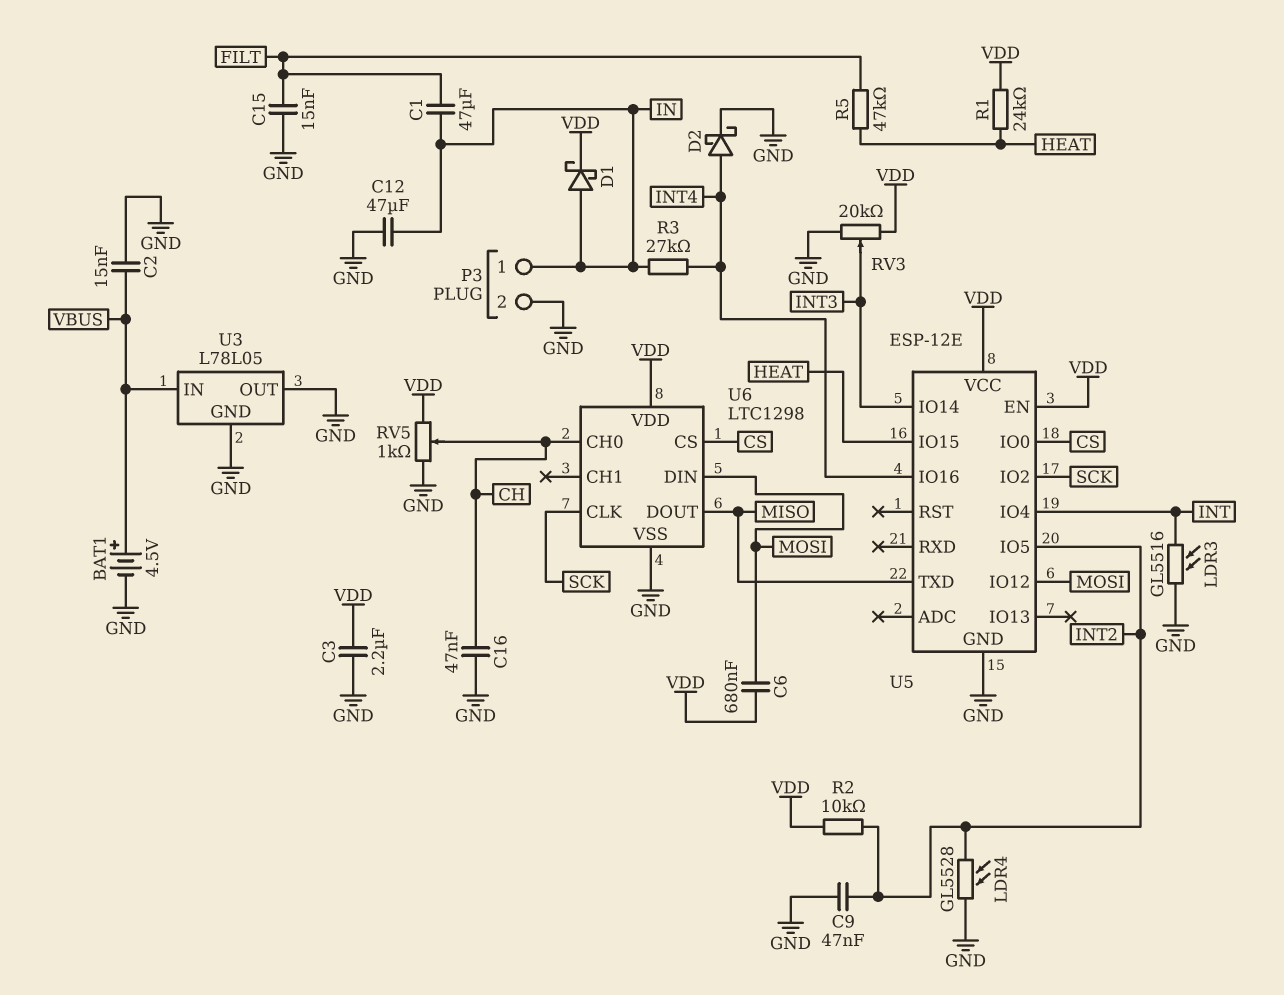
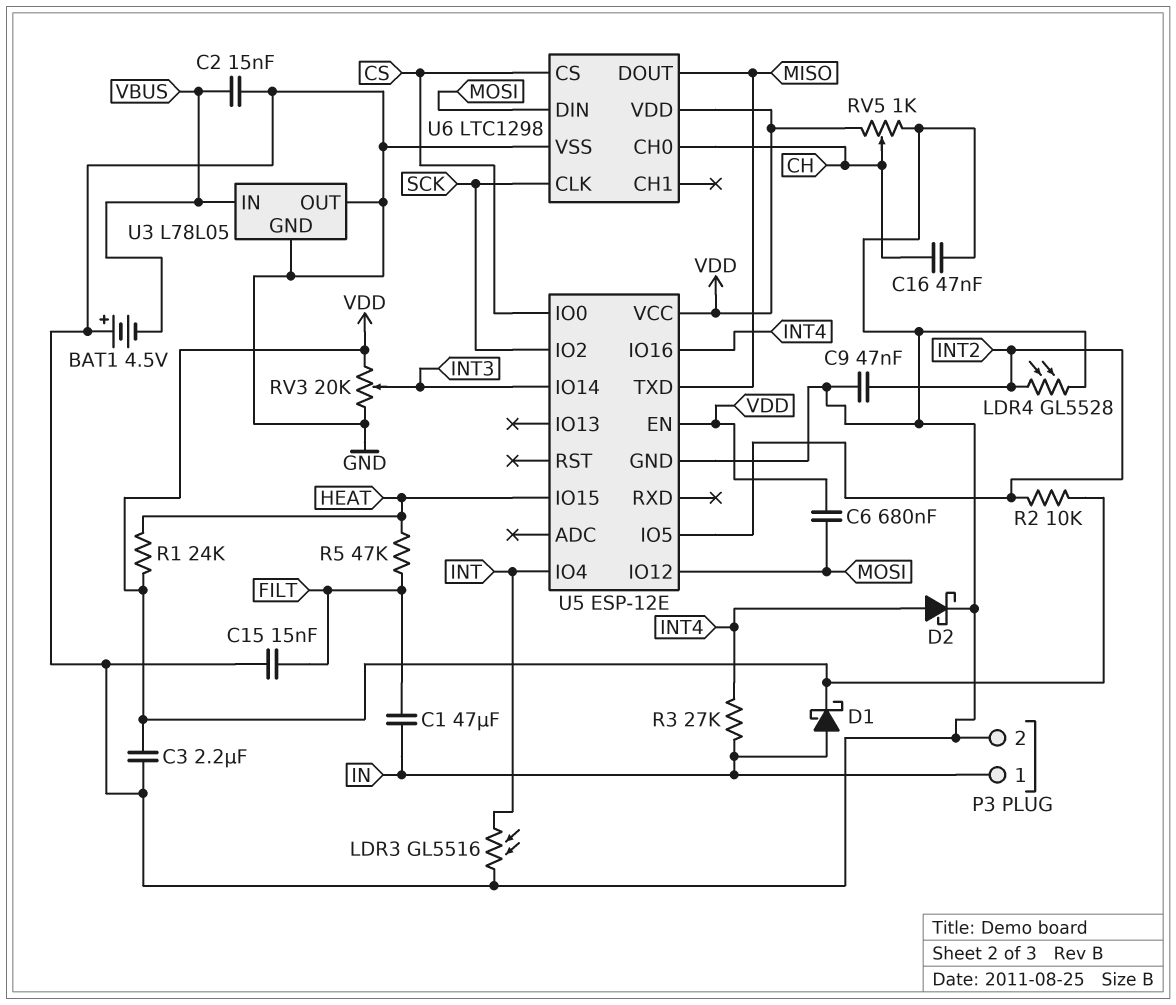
BAT1: 4.5V (plus VBUS, minus GND) -> 4.5V (plus GND, minus VBUS)
C12: 47uF (GND, IN) -> none

